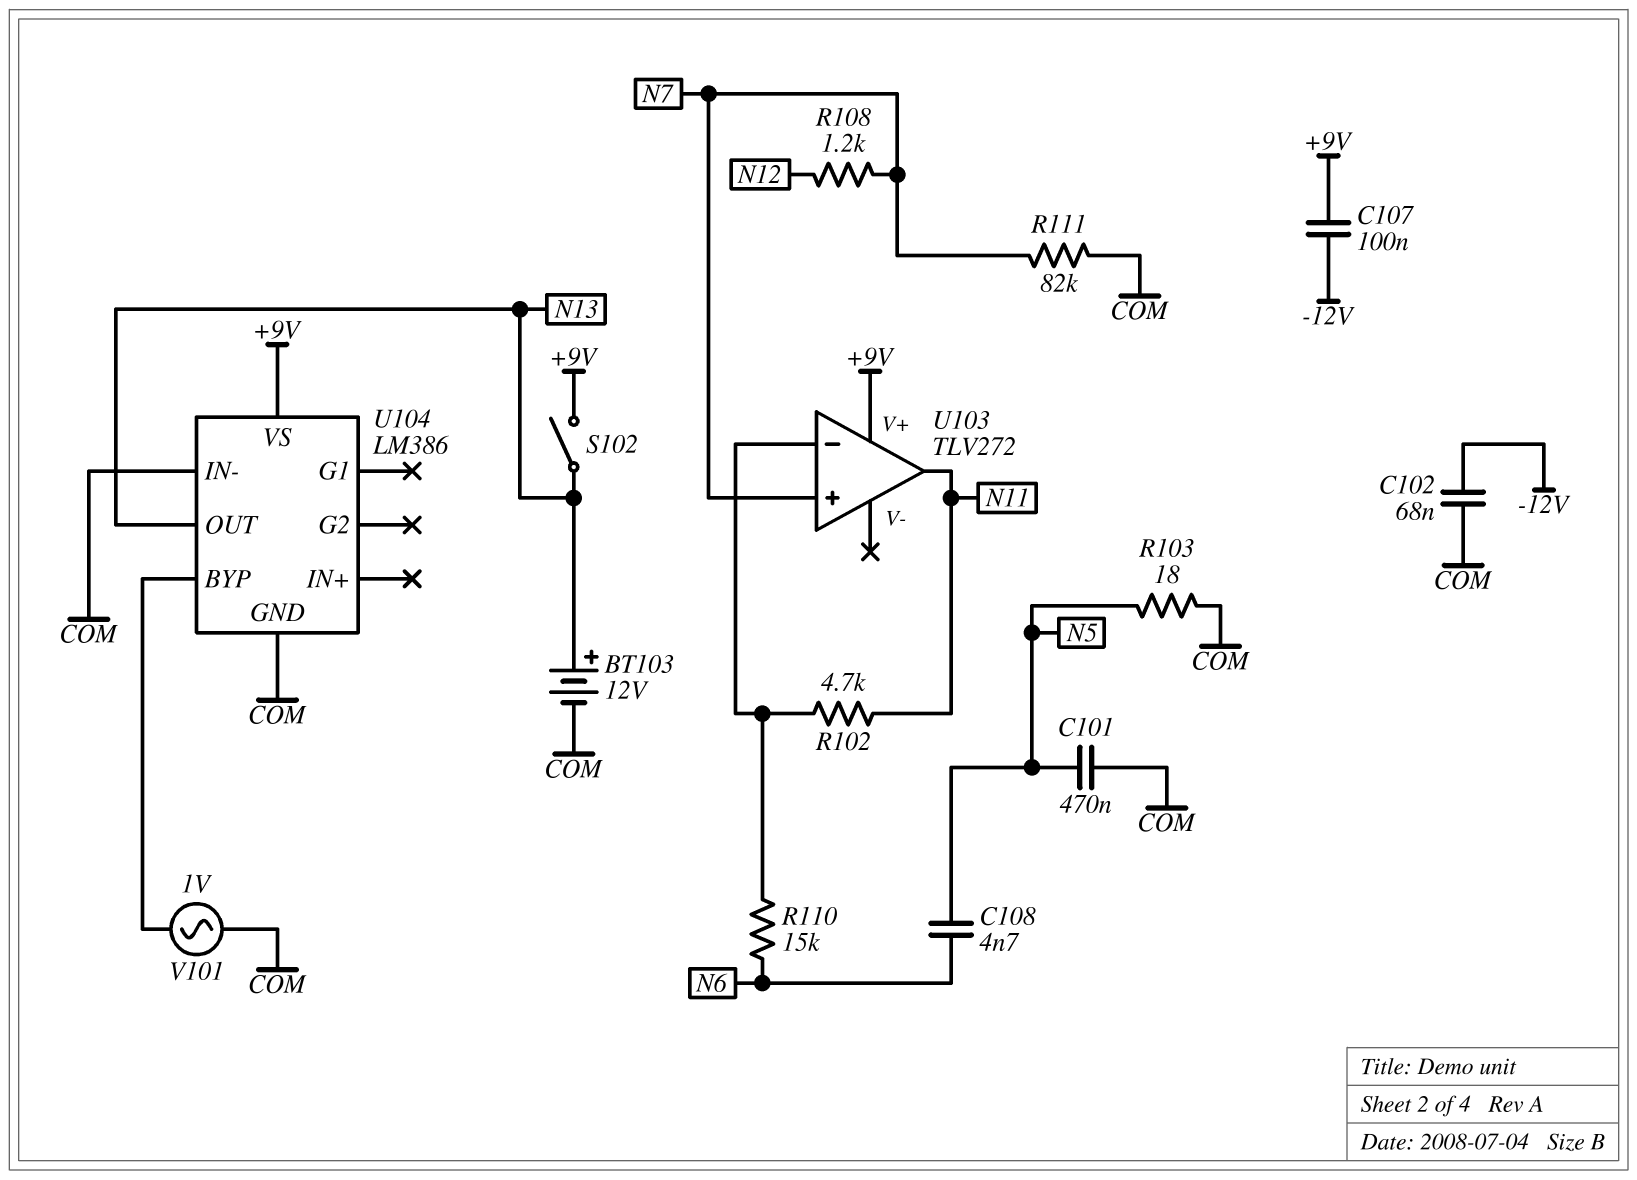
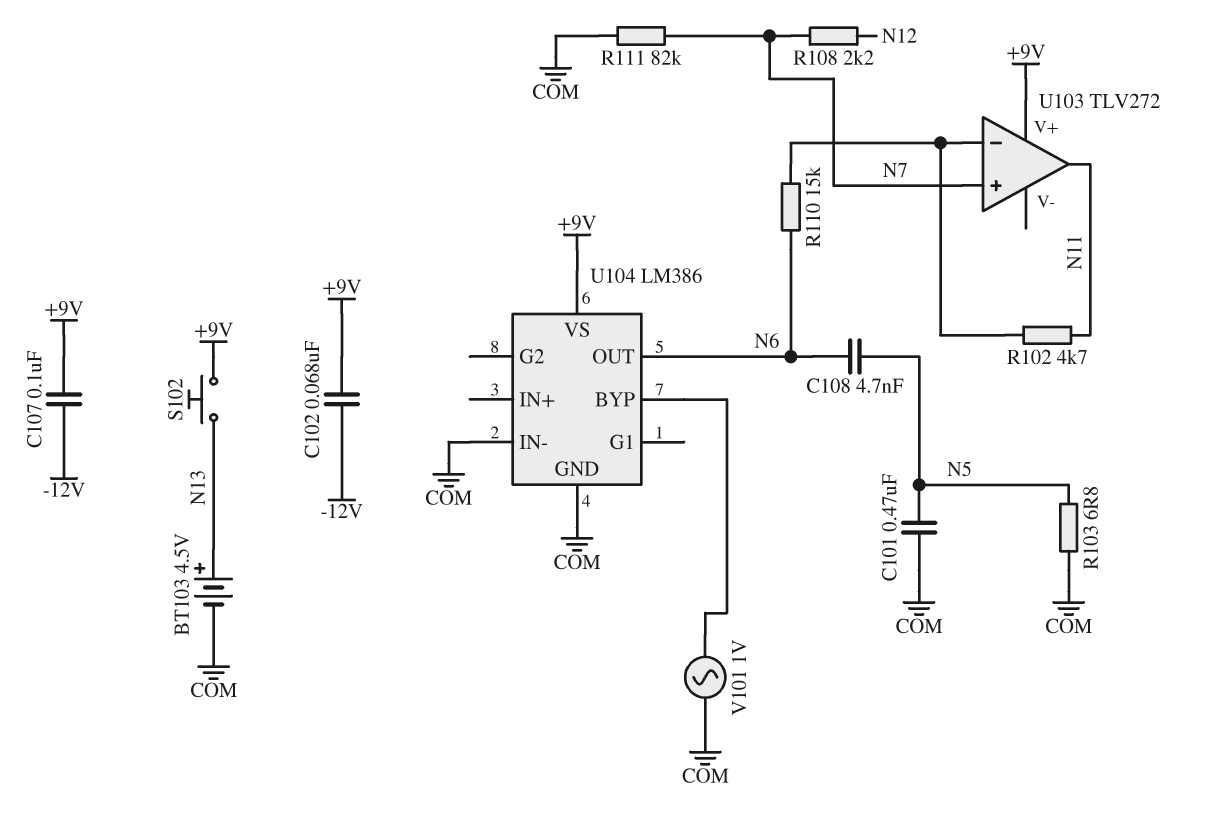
BT103: 12V (plus N13, minus COM) -> 4.5V (plus N13, minus COM)
C102: 68nF (-12V, COM) -> 68nF (+9V, -12V)
R103: 18 (COM, N5) -> 6.8 (COM, N5)
R108: 1.2k (N7, N12) -> 2.2k (N7, N12)
S102: switch (+9V, N13) -> button (+9V, N13)
U104 pin OUT: N13 -> N6

